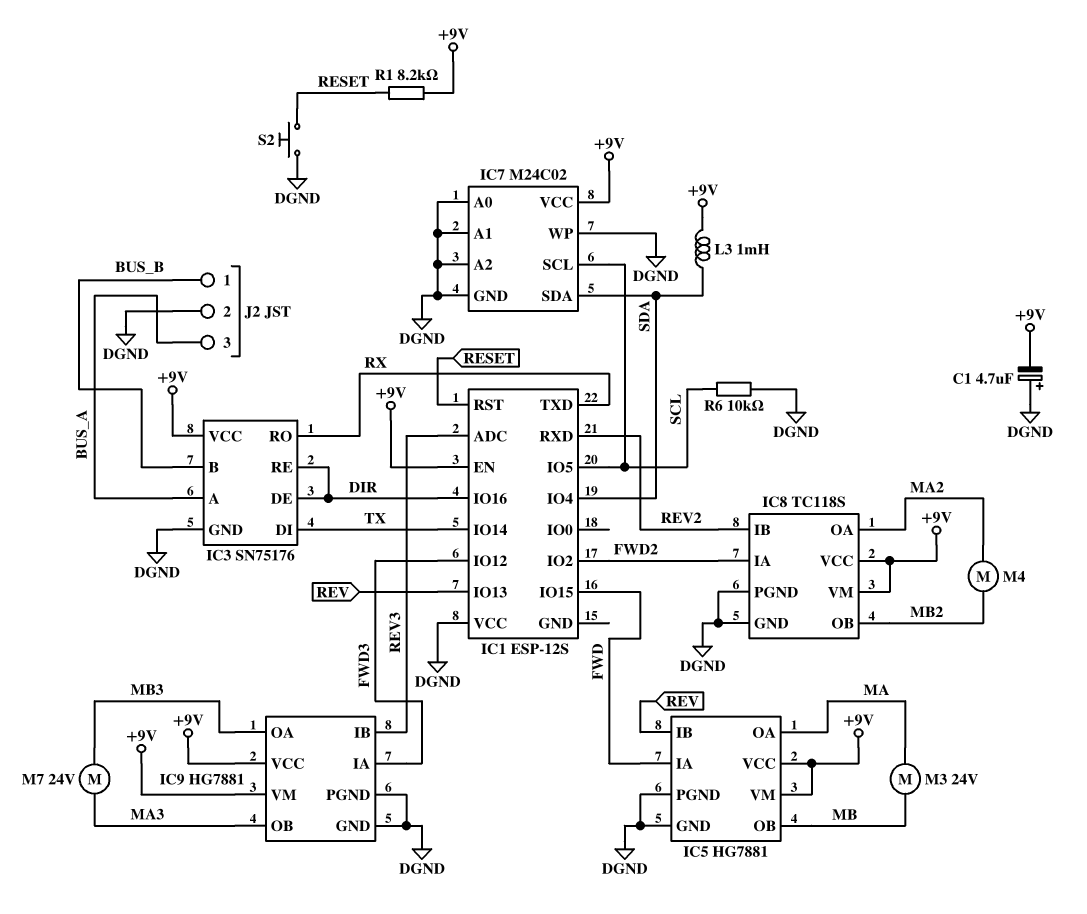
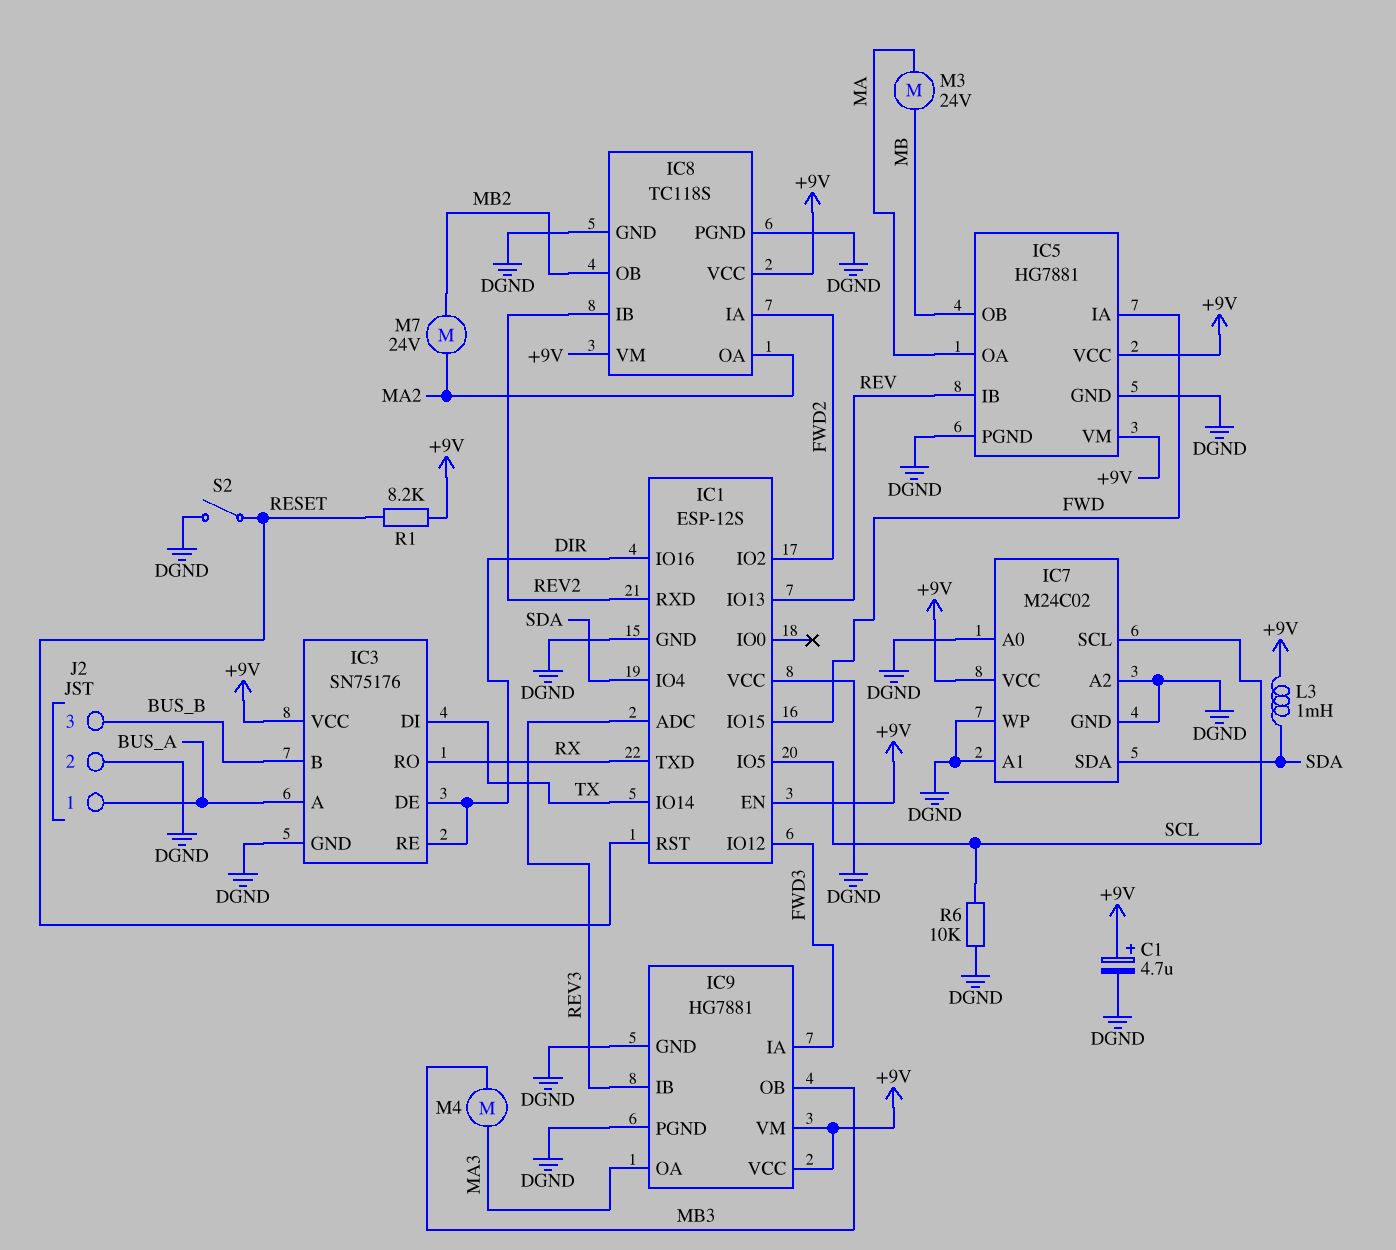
C1: 4.7uF (plus DGND, minus +9V) -> 4.7uF (plus +9V, minus DGND)
IC1 pin GND: none -> DGND
IC9 pin OA: MB3 -> MA3
IC9 pin OB: MA3 -> MB3
J2 pin 1: BUS_B -> BUS_A
J2 pin 3: BUS_A -> BUS_B
M4: motor (MA2, MB2) -> motor (MA3, MB3)
M7: motor 24V (MA3, MB3) -> motor 24V (MA2, MB2)
S2: button (DGND, RESET) -> switch (DGND, RESET)

